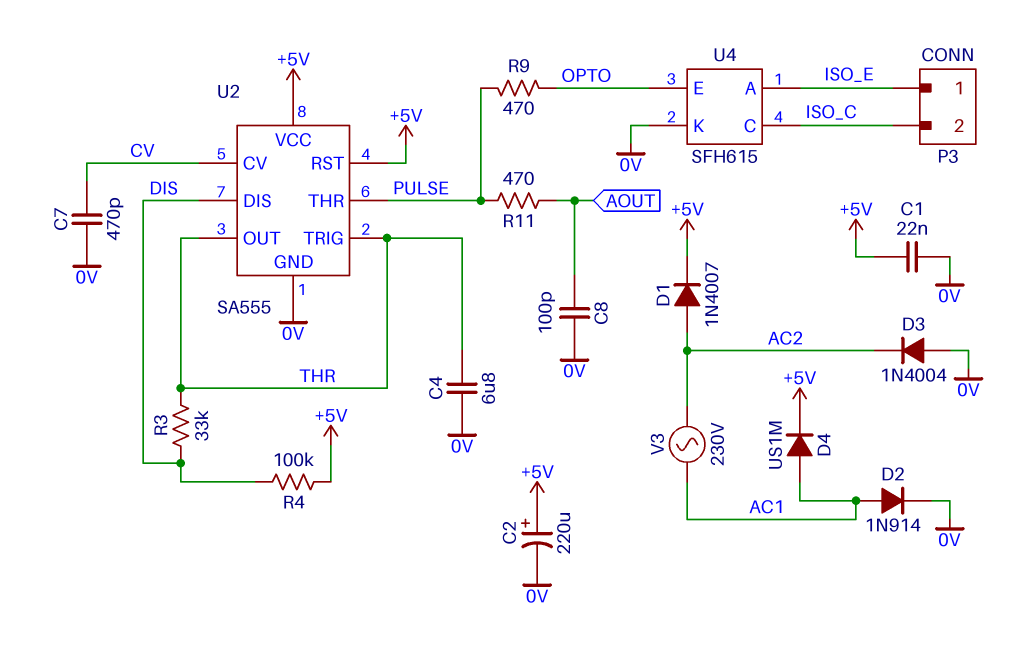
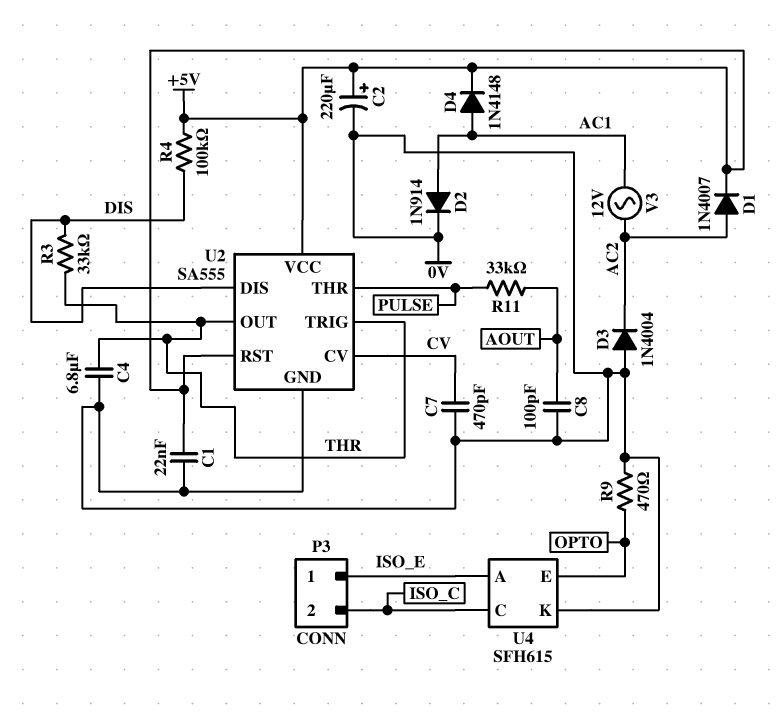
D4: diode US1M (A AC1, K +5V) -> diode 1N4148 (A AC1, K +5V)
R9: 470 (OPTO, PULSE) -> 470 (0V, OPTO)
R11: 470 (AOUT, PULSE) -> 33k (AOUT, PULSE)
V3: AC 230V (AC1, AC2) -> AC 12V (AC1, AC2)

